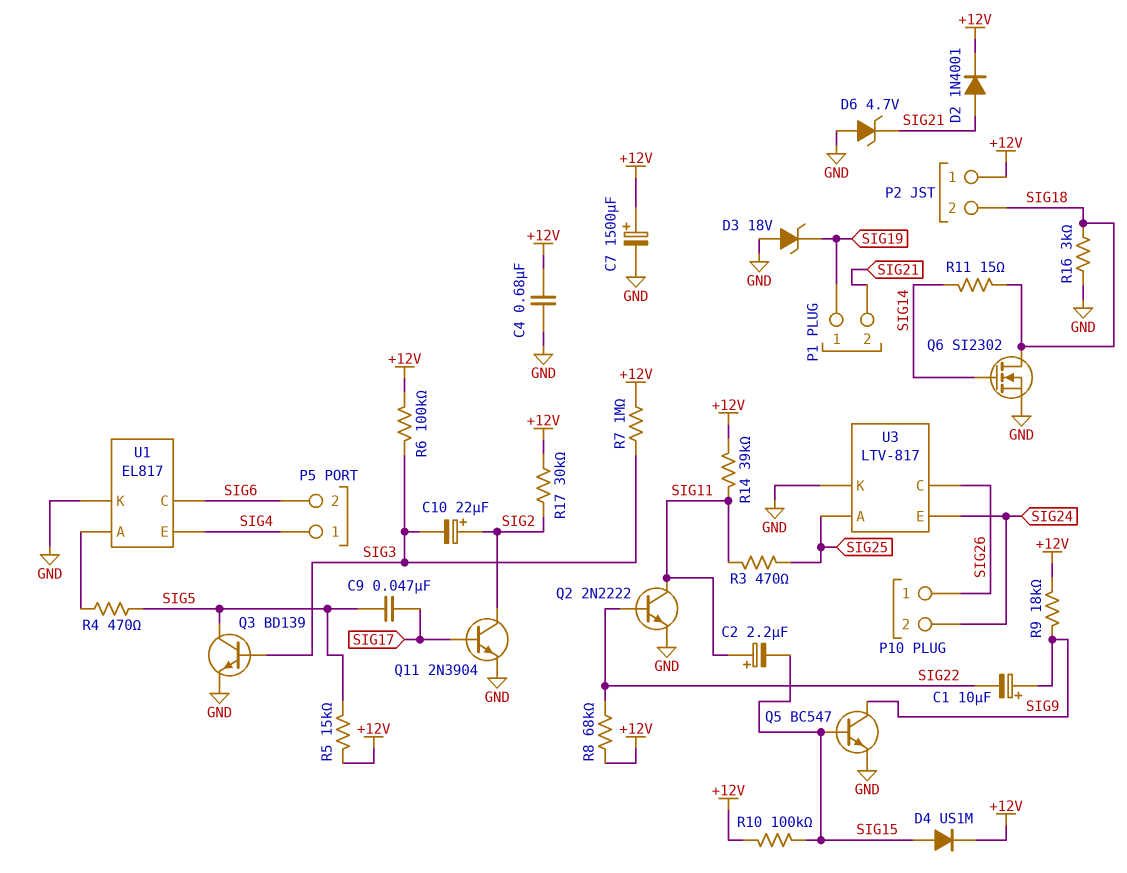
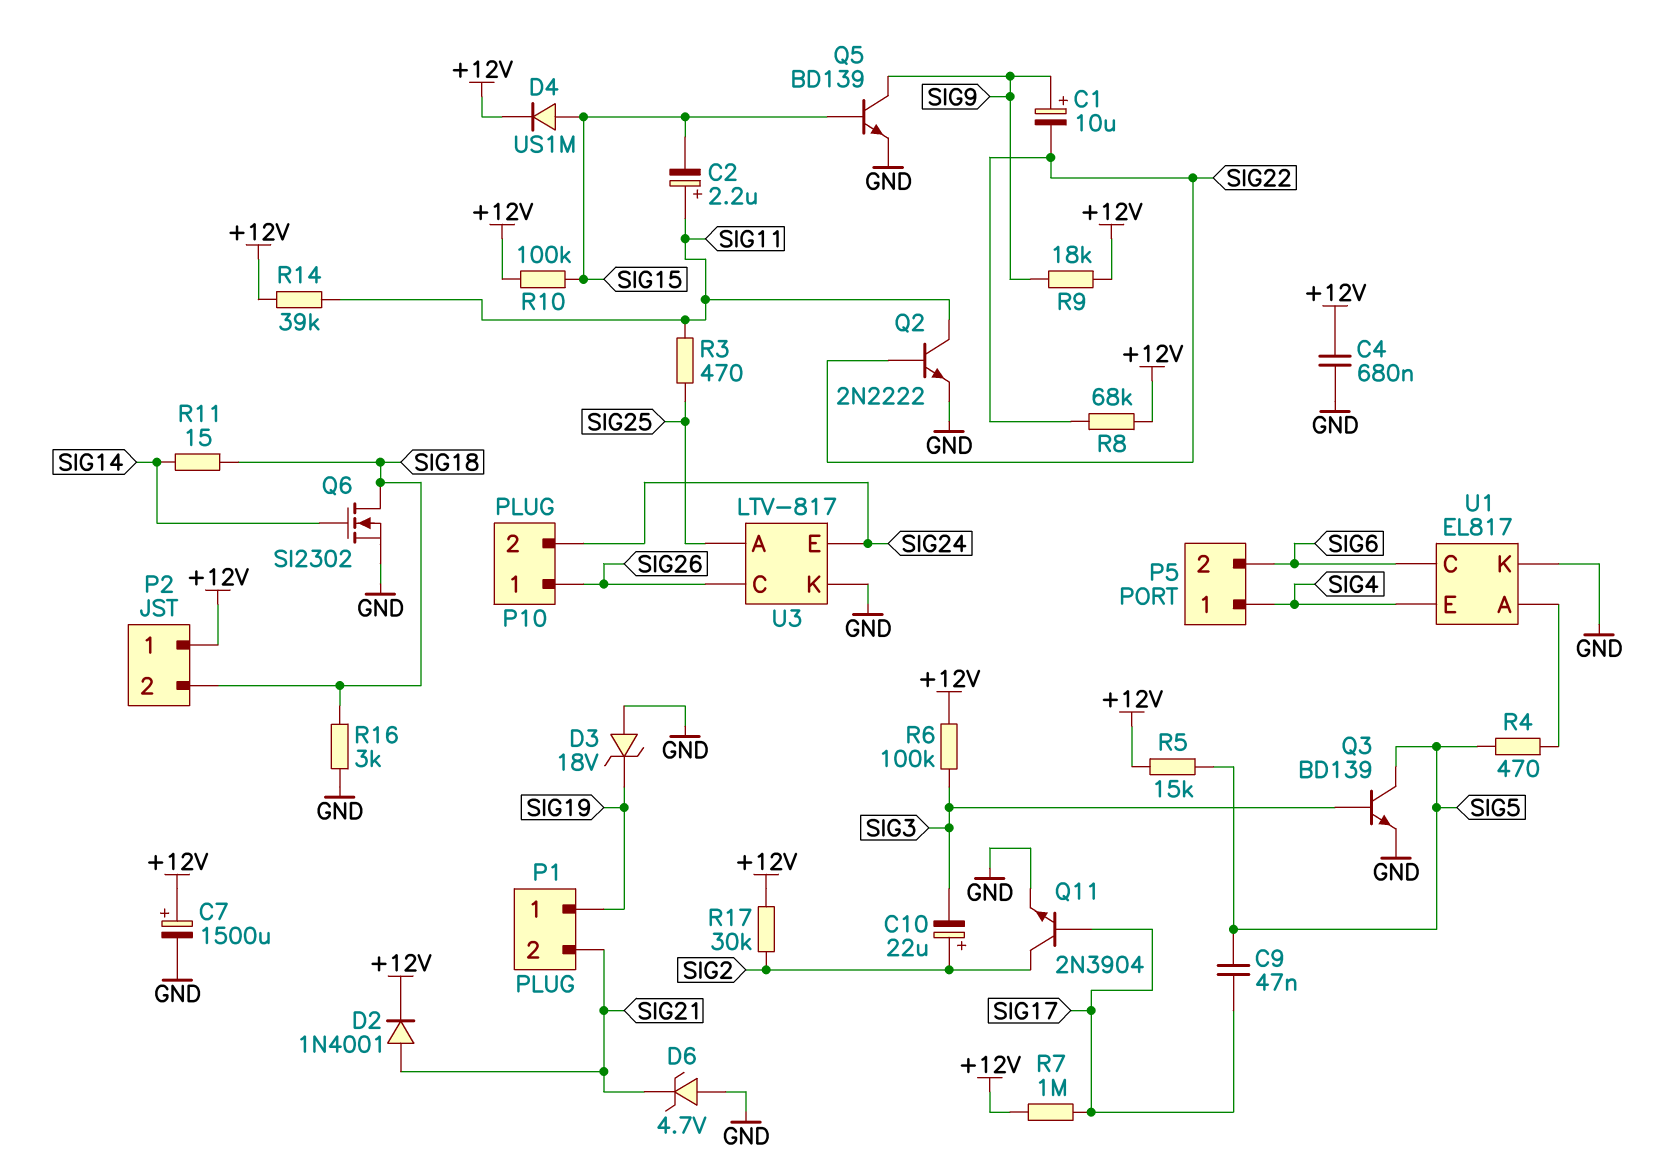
Q5: NPN BC547 (B SIG15, C SIG9, E GND) -> NPN BD139 (B SIG15, C SIG9, E GND)
R7: 1M (+12V, SIG3) -> 1M (+12V, SIG17)

